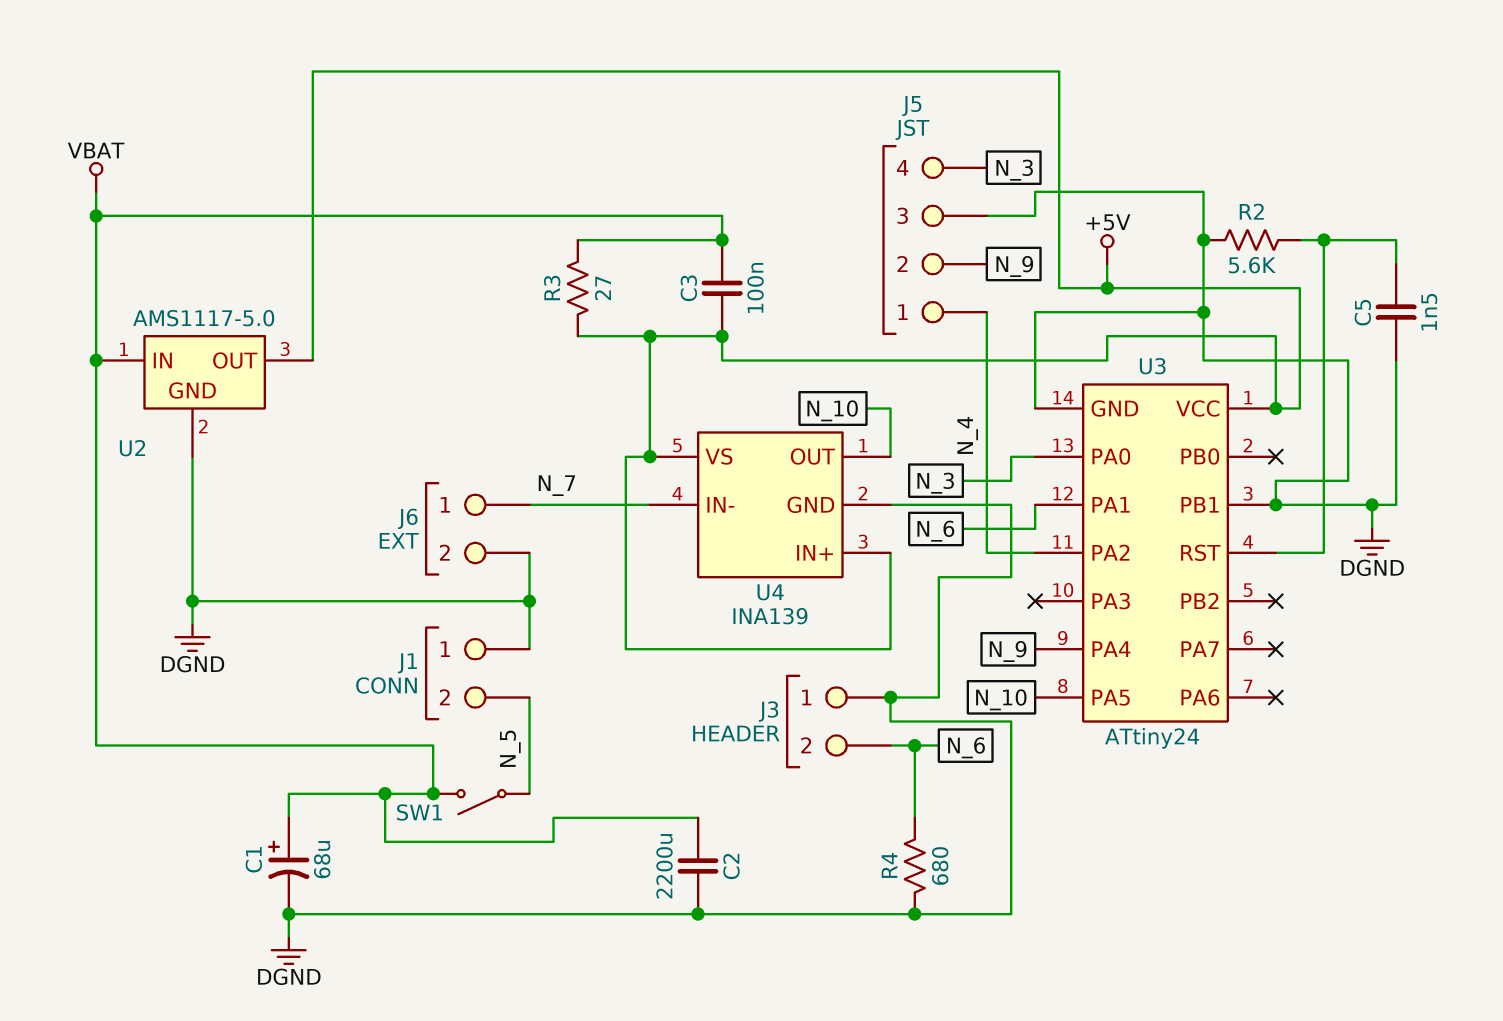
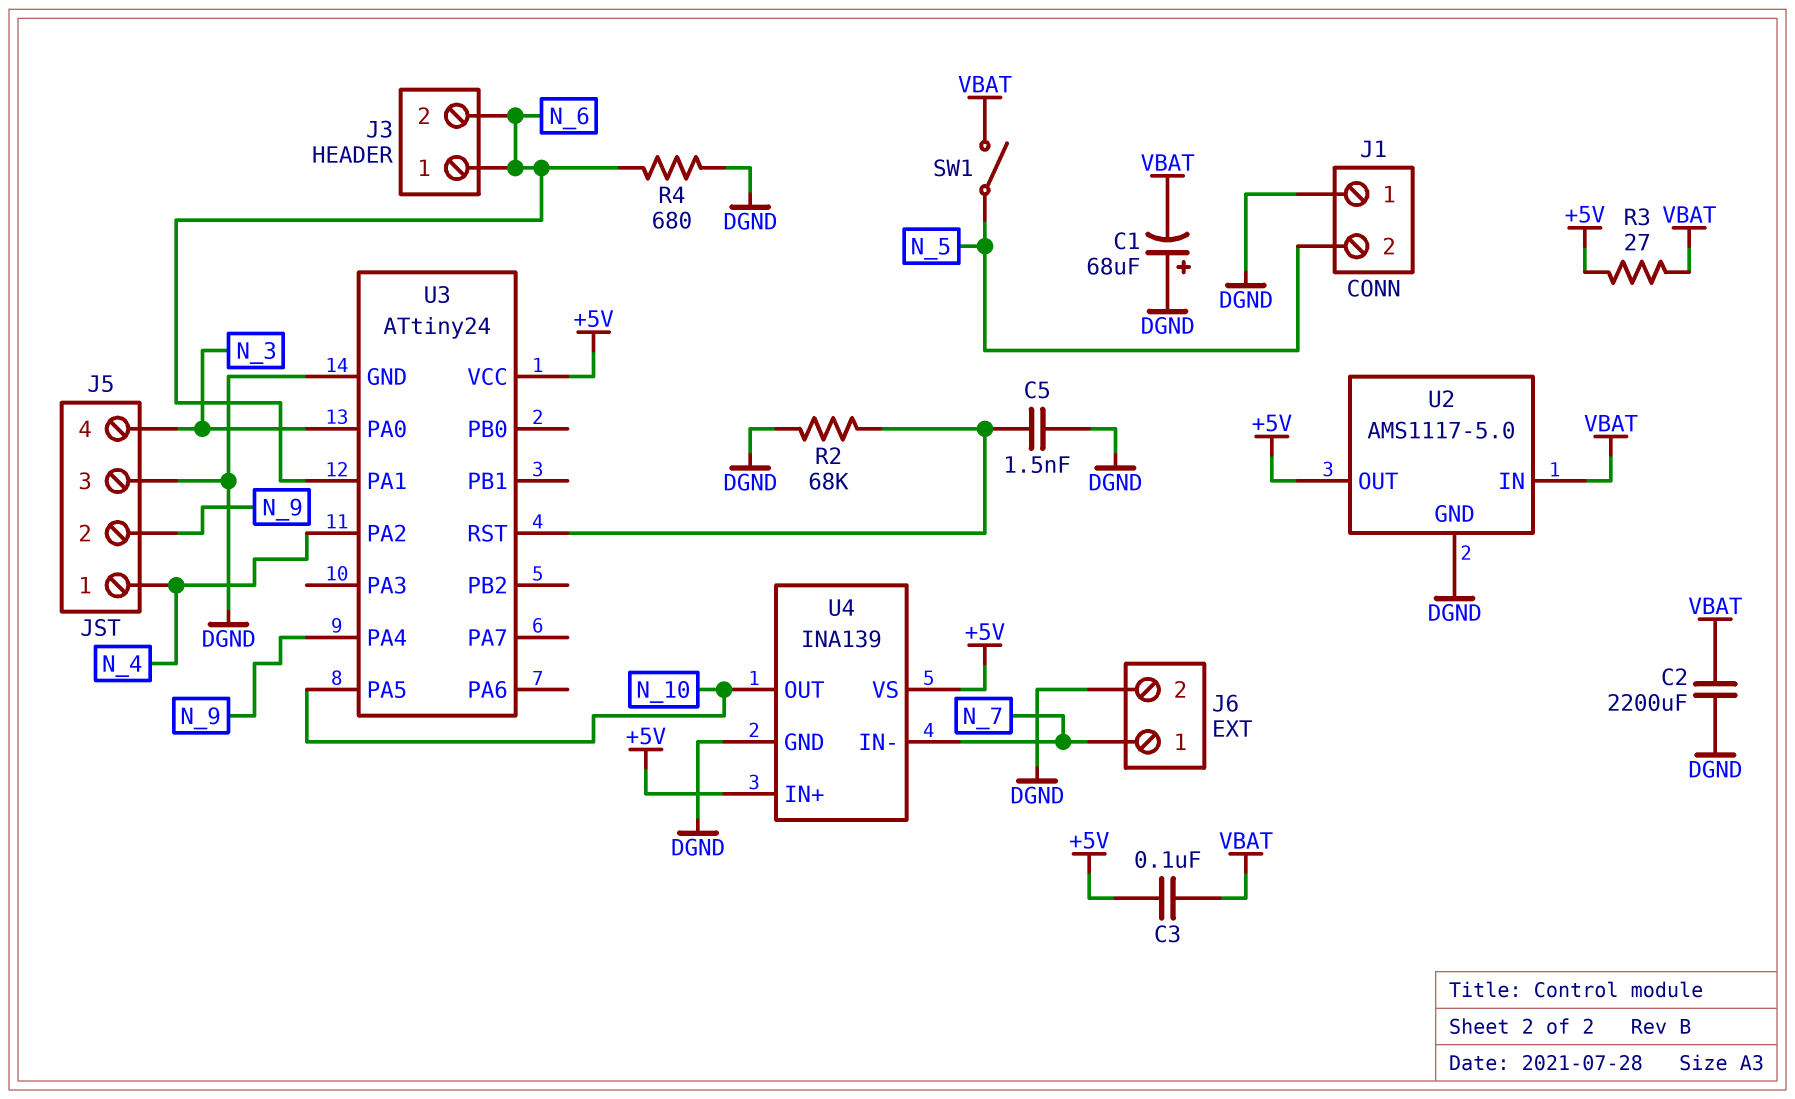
C1: 68uF (plus VBAT, minus DGND) -> 68uF (plus DGND, minus VBAT)
J3 pin 1: DGND -> N_6
R2: 5.6k (DGND, U3/RST) -> 68k (DGND, U3/RST)
U3 pin PB1: DGND -> none

